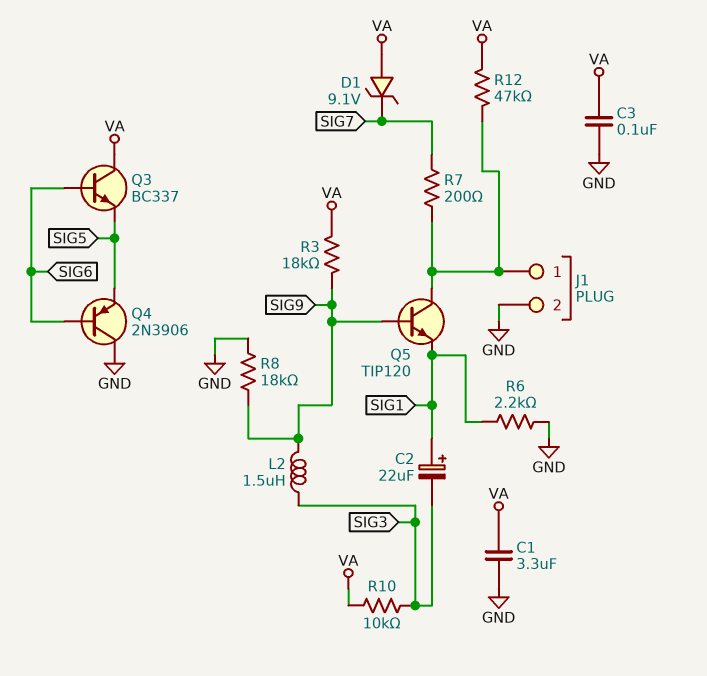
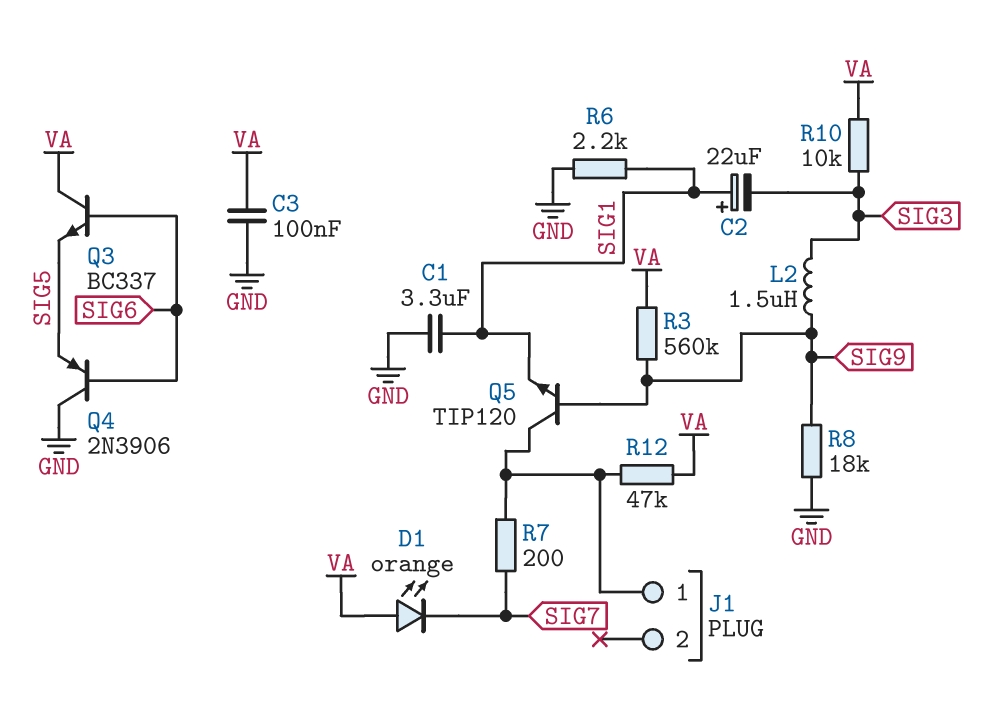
C1: 3.3uF (GND, VA) -> 3.3uF (GND, SIG1)
D1: zener 9.1V (A VA, K SIG7) -> LED orange (A VA, K SIG7)
J1 pin 2: GND -> none
R3: 18k (SIG9, VA) -> 560k (SIG9, VA)

